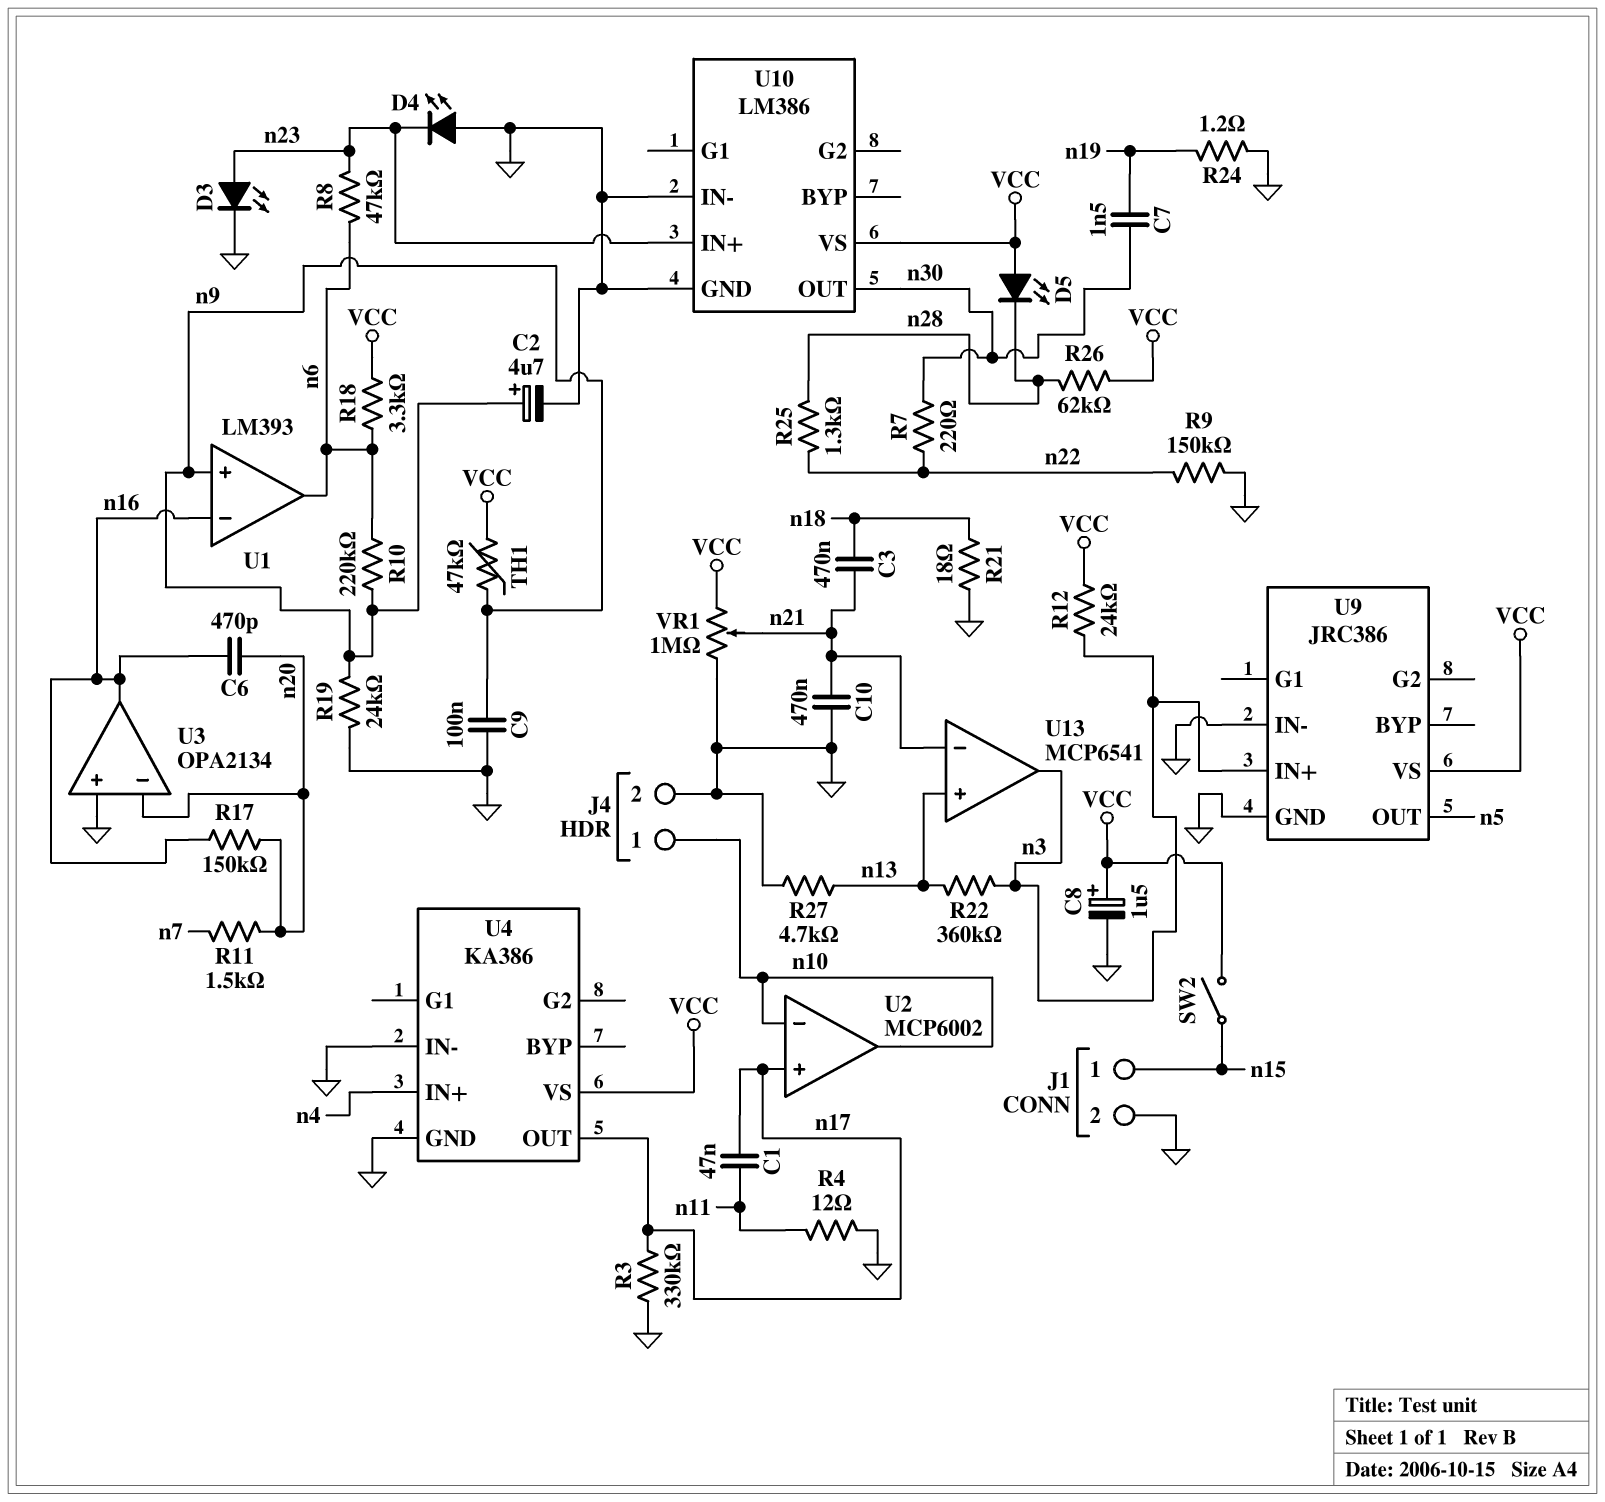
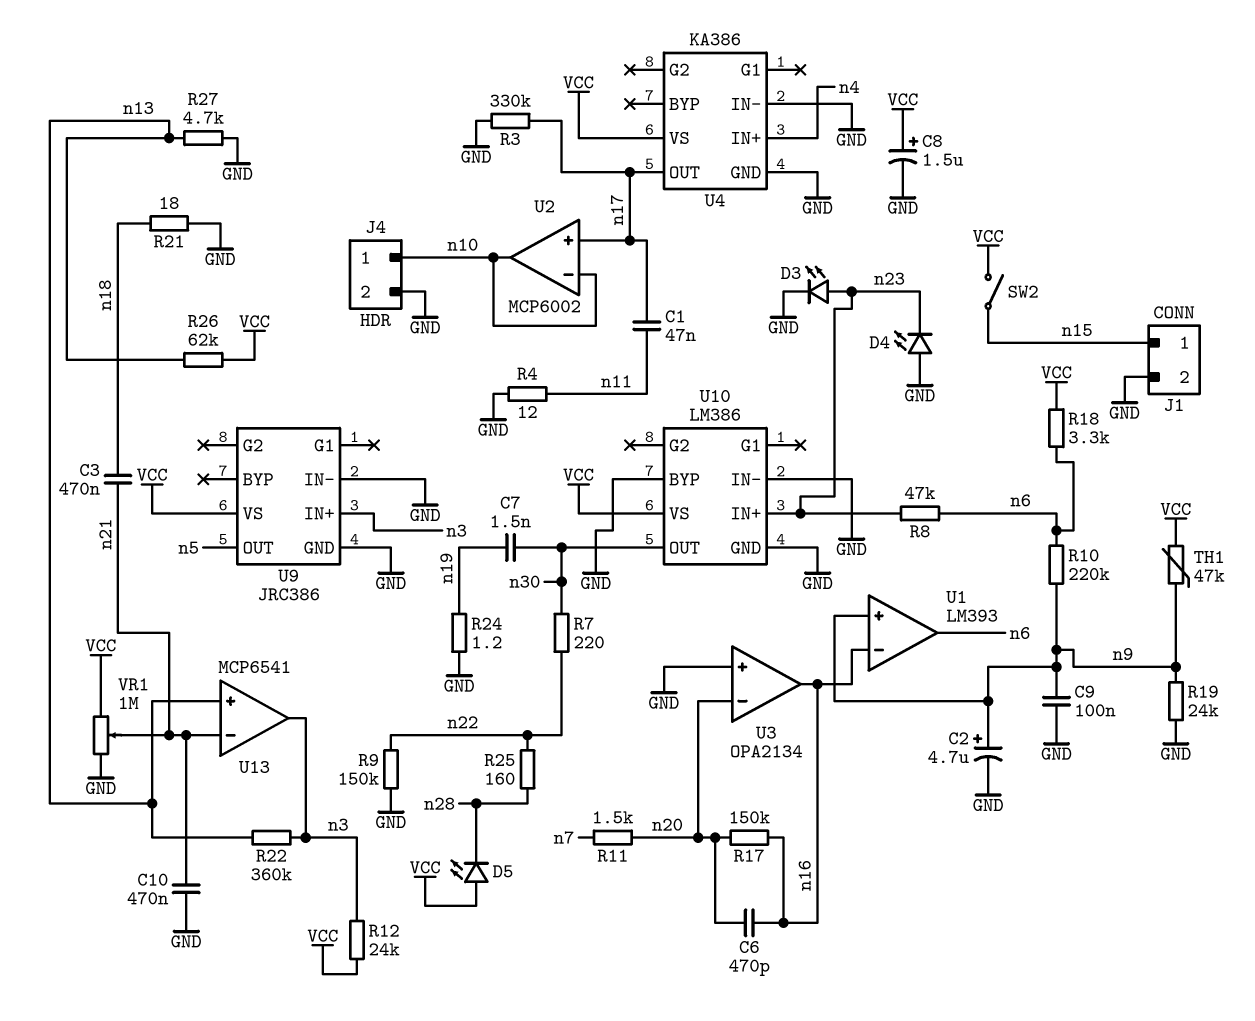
R25: 1.3k (n22, n28) -> 160 (n22, n28)
R26: 62k (VCC, n28) -> 62k (VCC, n13)
U10 pin BYP: none -> GND

